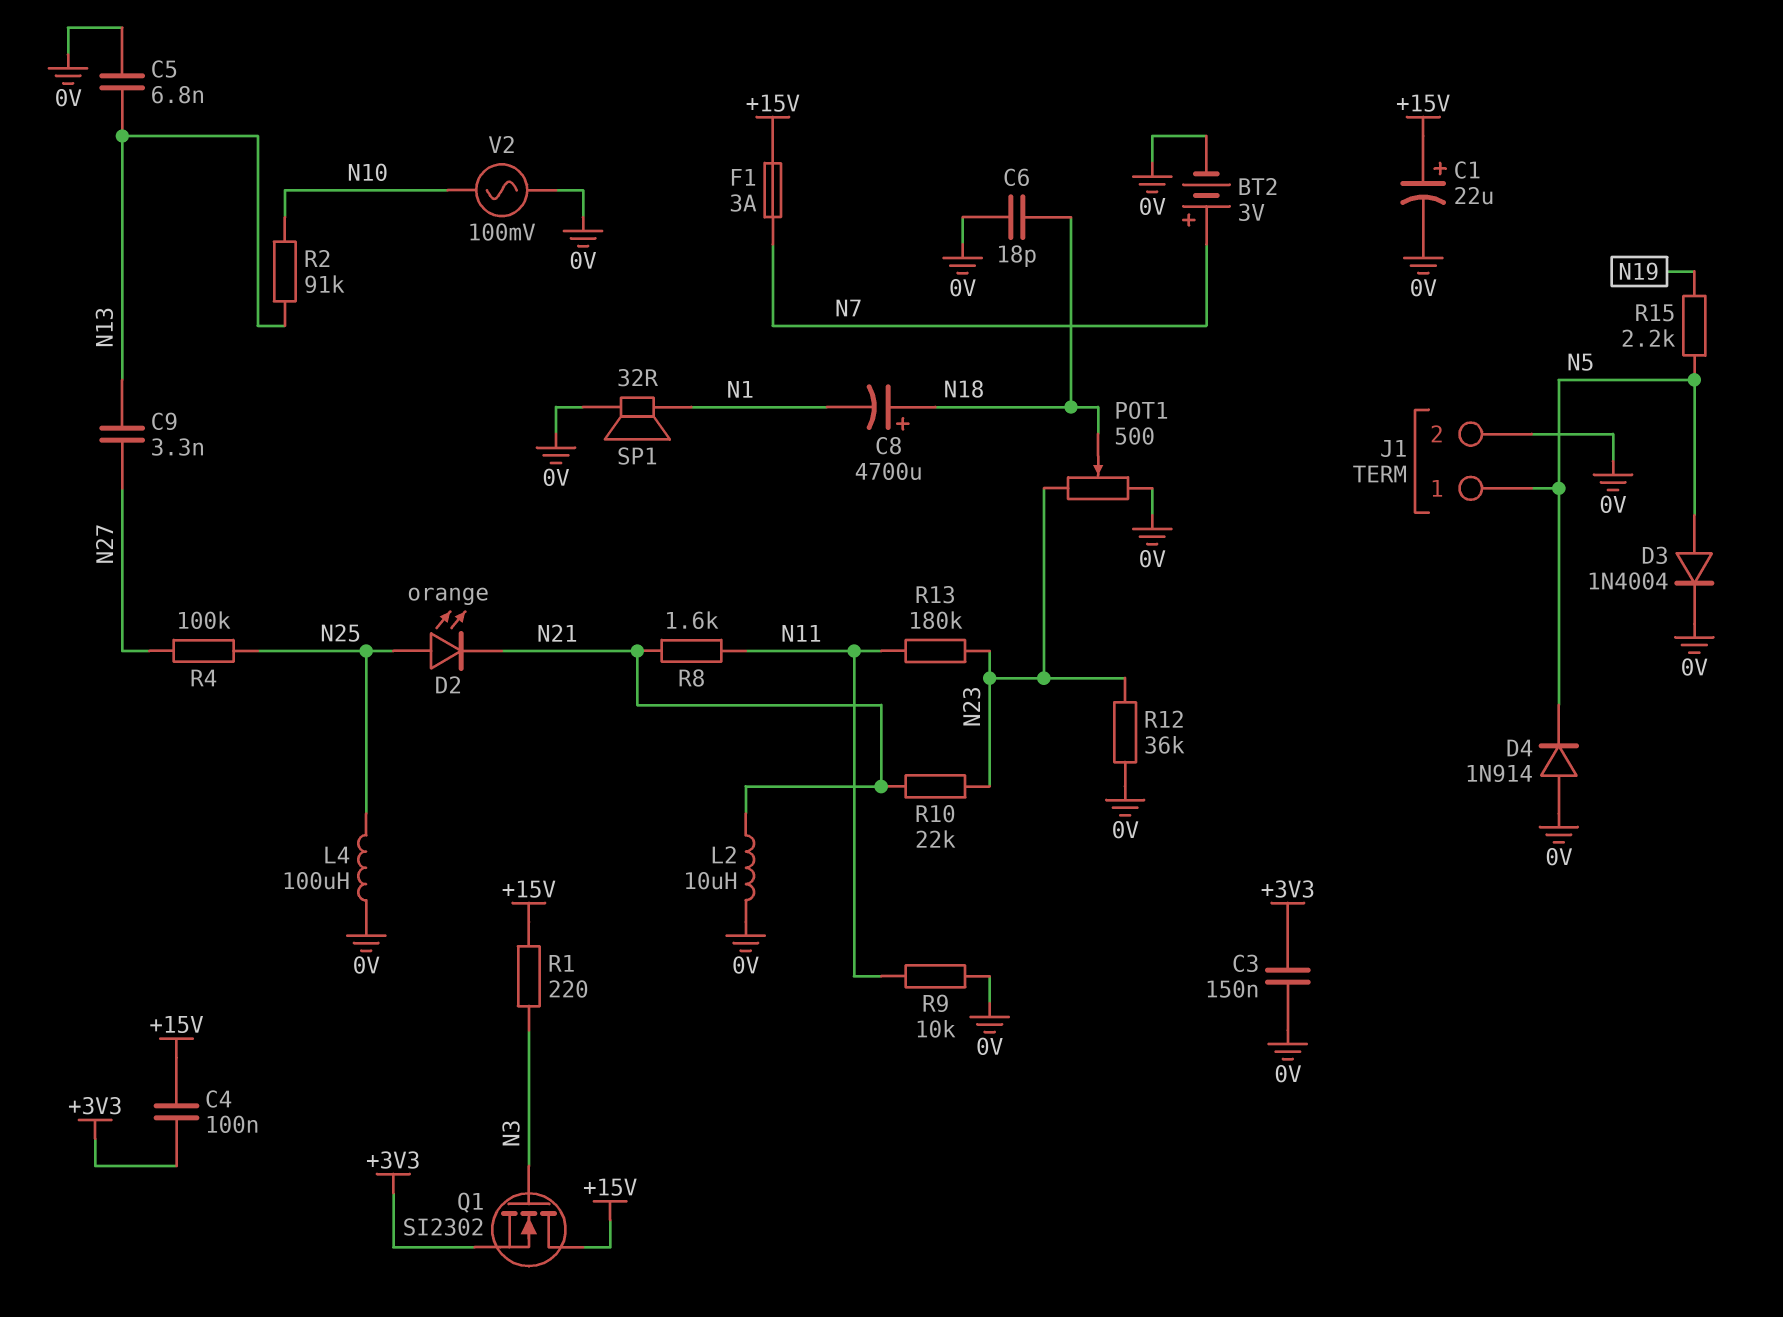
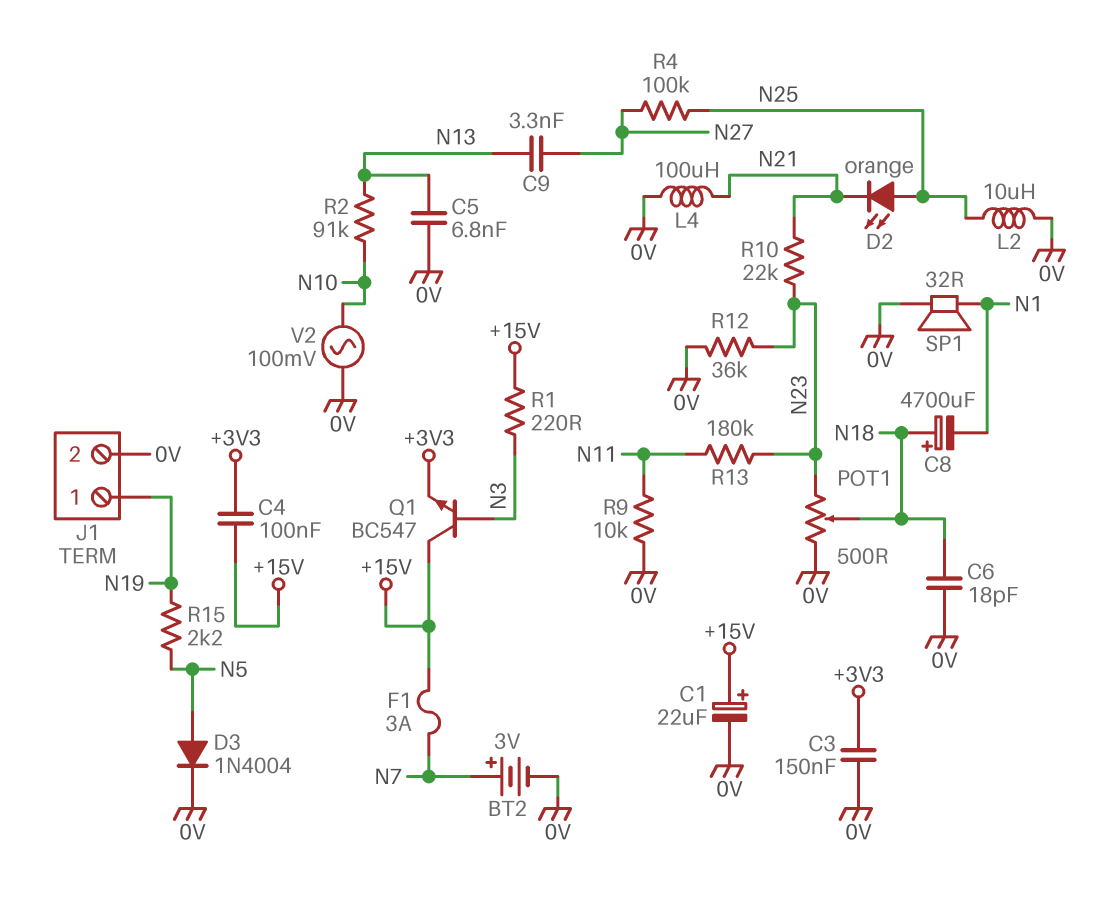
D4: diode 1N914 (A 0V, K N5) -> none
J1 pin 1: N5 -> N19
L2: 10uH (0V, N21) -> 10uH (0V, N25)
L4: 100uH (0V, N25) -> 100uH (0V, N21)
Q1: NMOS SI2302 (G N3, D +15V, S +3V3) -> NPN BC547 (B N3, C +15V, E +3V3)
R8: 1.6k (N11, N21) -> none

